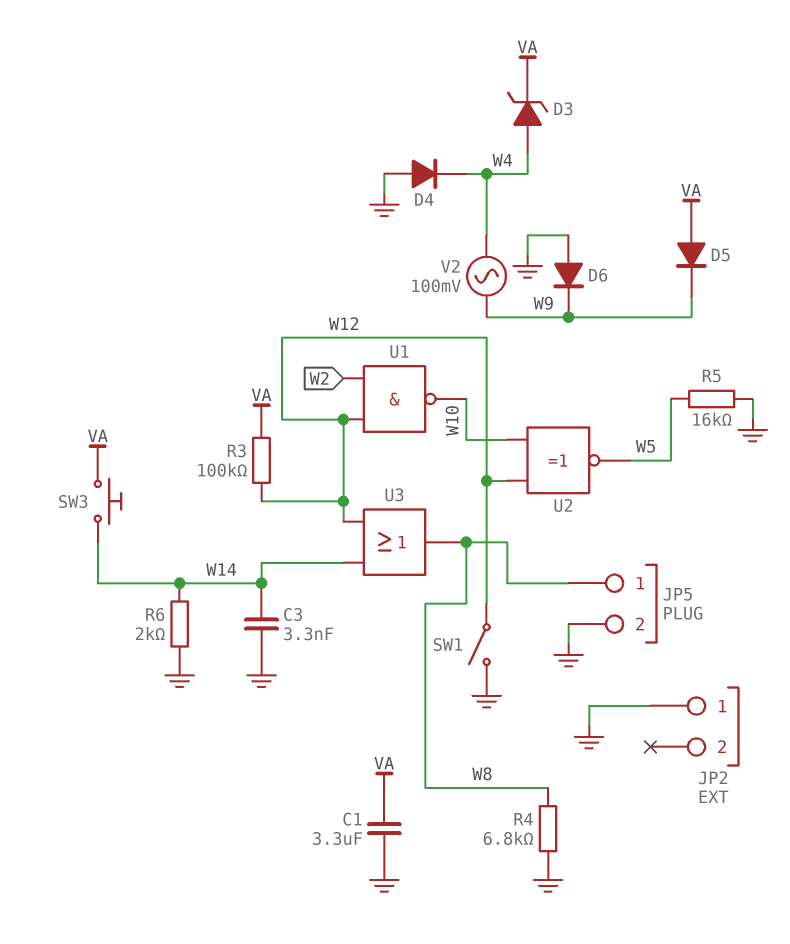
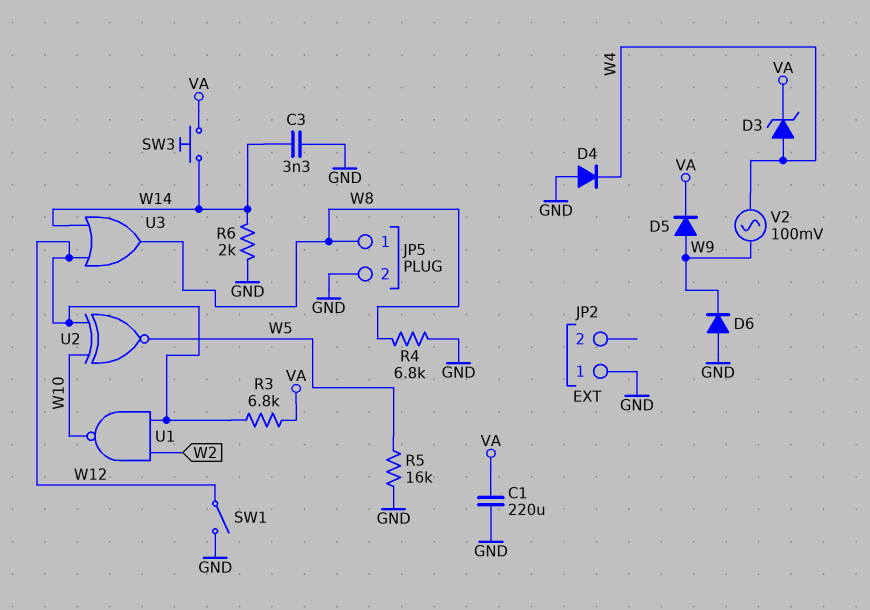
C1: 3.3uF (GND, VA) -> 220uF (GND, VA)
D5: diode (A VA, K W9) -> diode (A W9, K VA)
R3: 100k (VA, W12) -> 6.8k (VA, W12)

